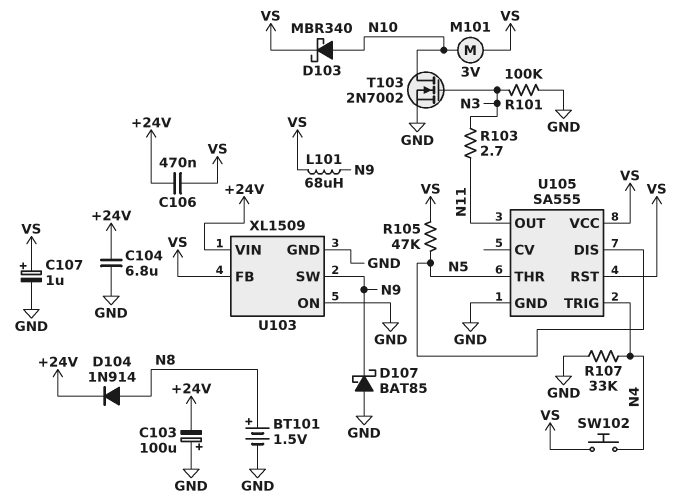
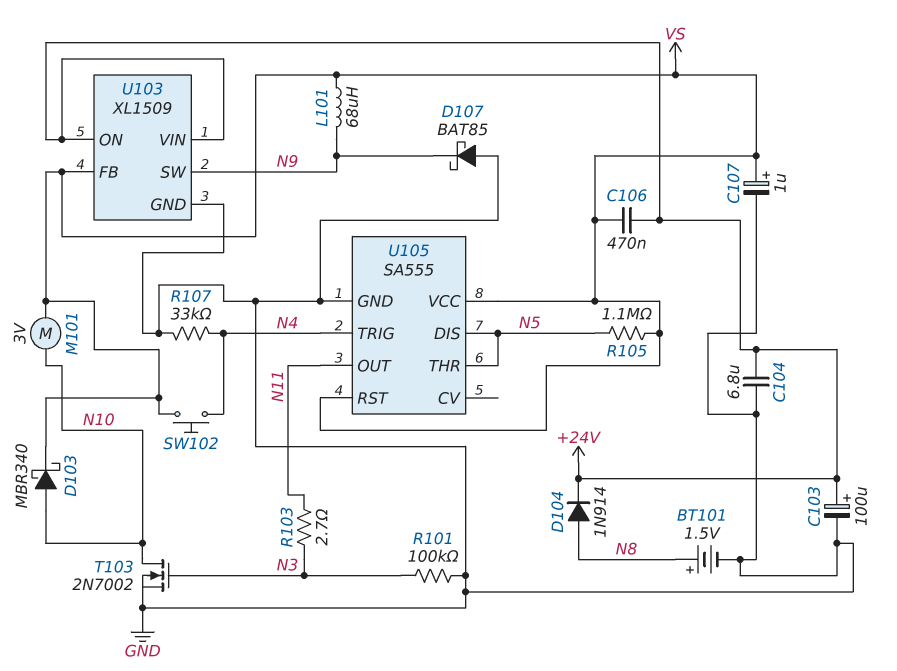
C103: 100uF (plus GND, minus +24V) -> 100uF (plus +24V, minus GND)
R105: 47k (N5, VS) -> 1.1M (N5, VS)
U103 pin ON: GND -> +24V

